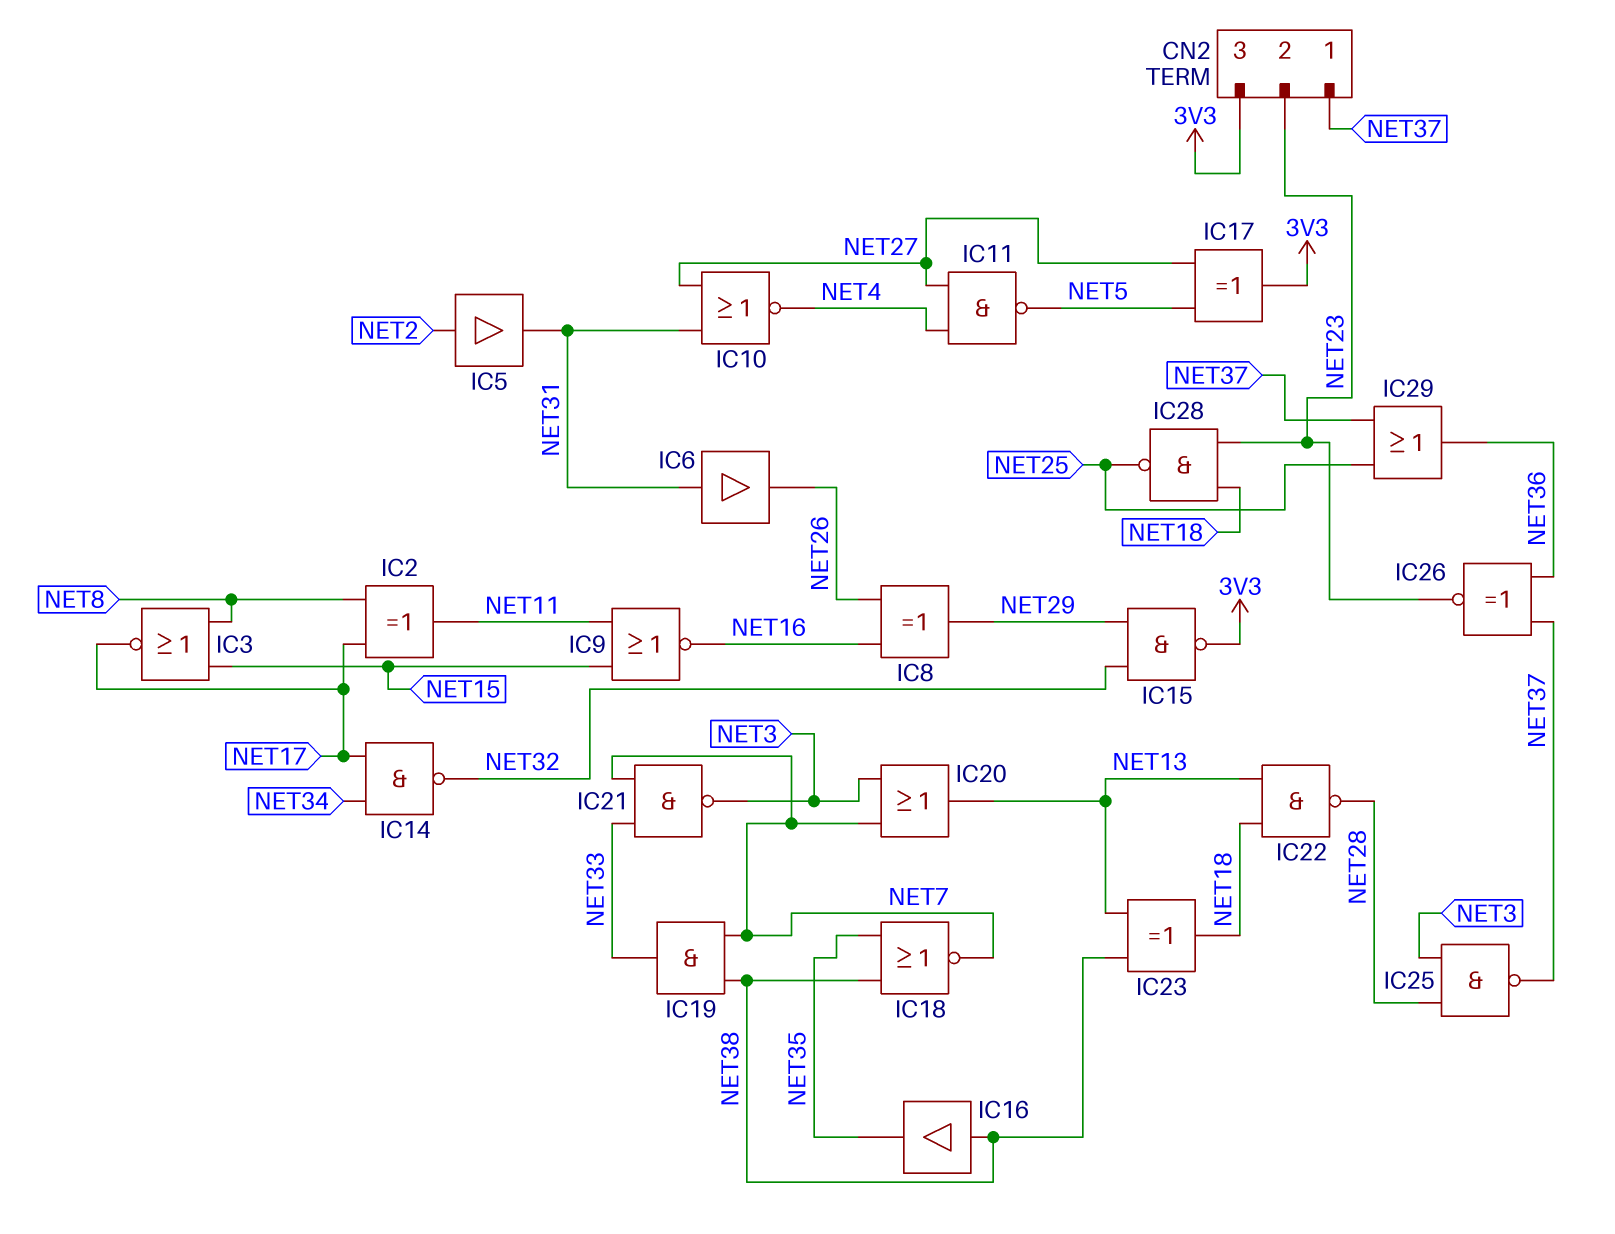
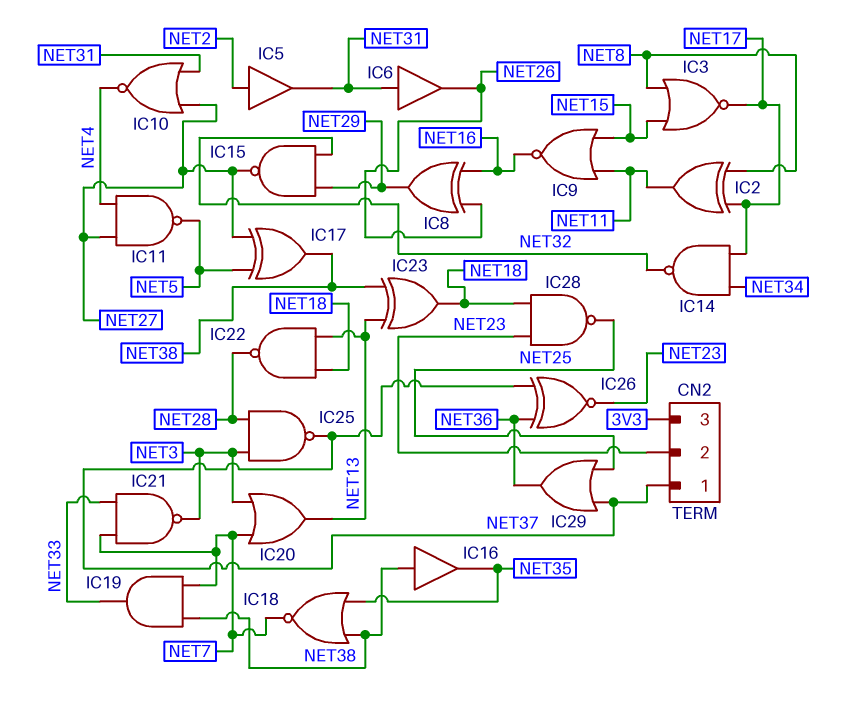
IC15: NAND (in NET29, in NET32, out 3V3) -> NAND (in NET29, in NET32, out NET27)
IC17: XOR (in NET5, in NET27, out 3V3) -> XOR (in NET5, in NET27, out NET38)

